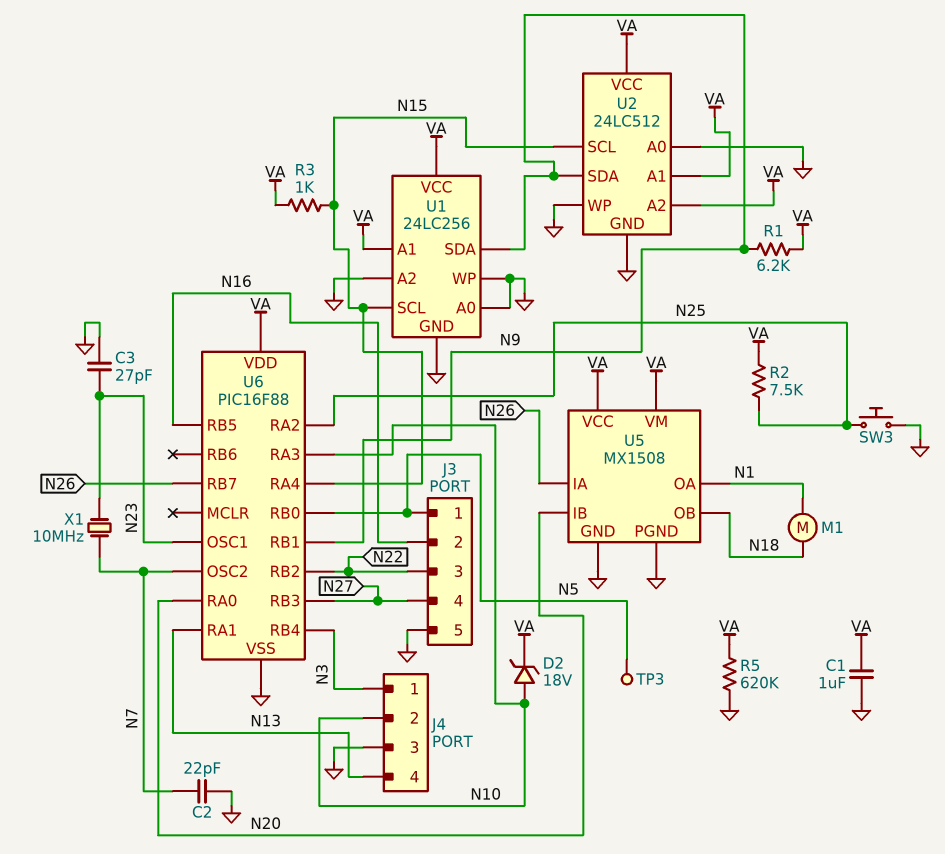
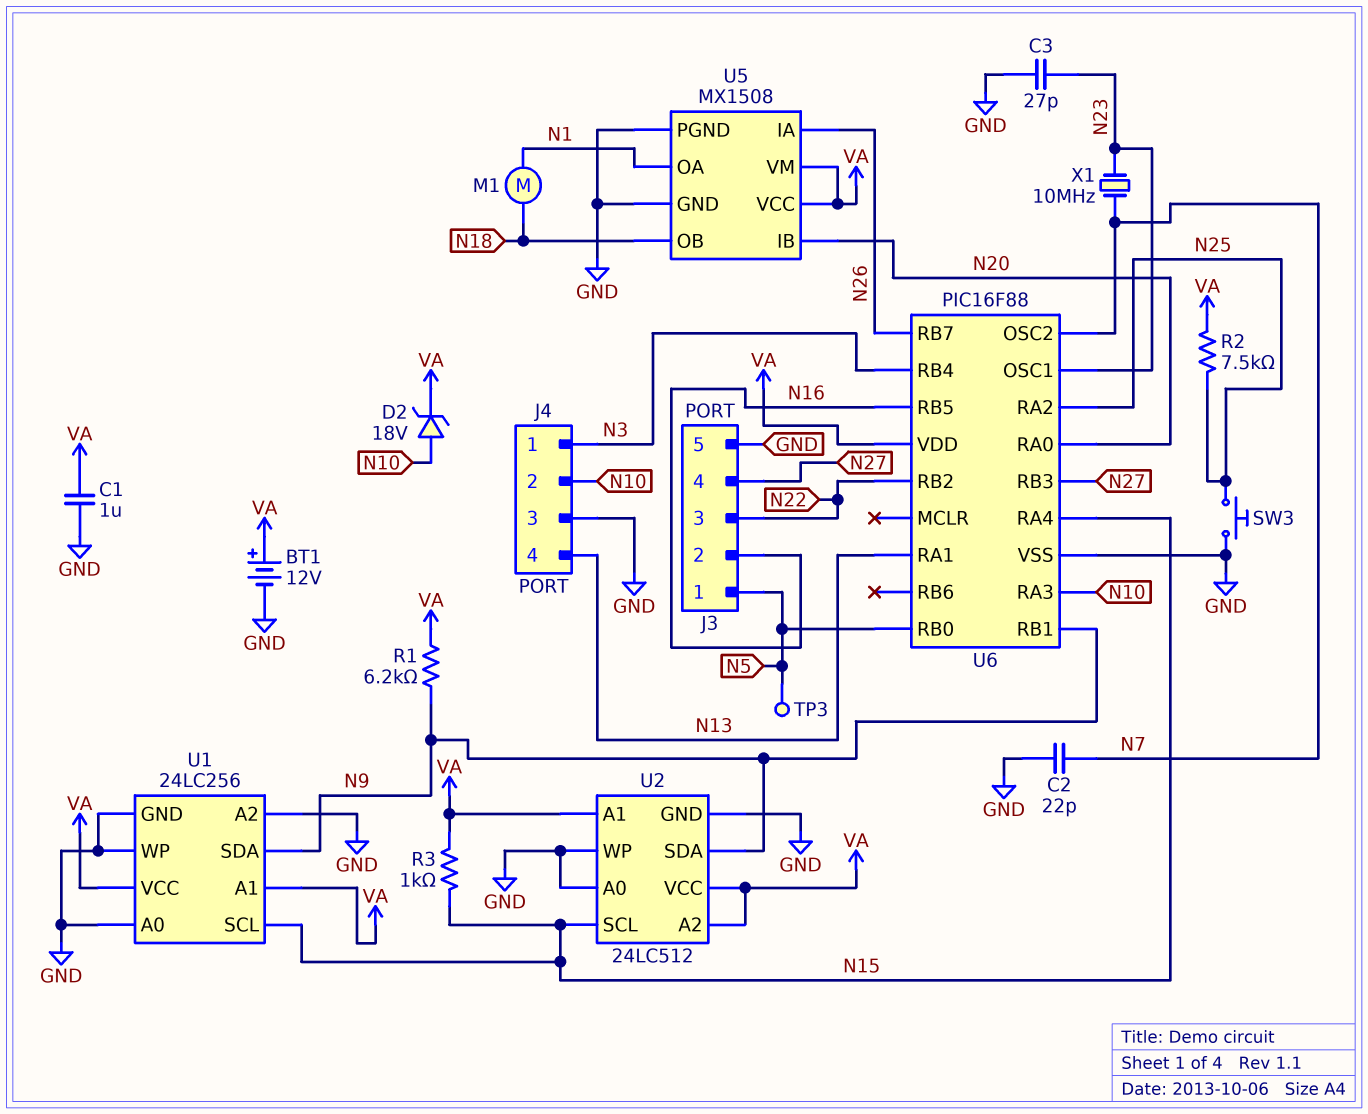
BT1: none -> 12V (plus VA, minus GND)
R5: 620k (GND, VA) -> none

